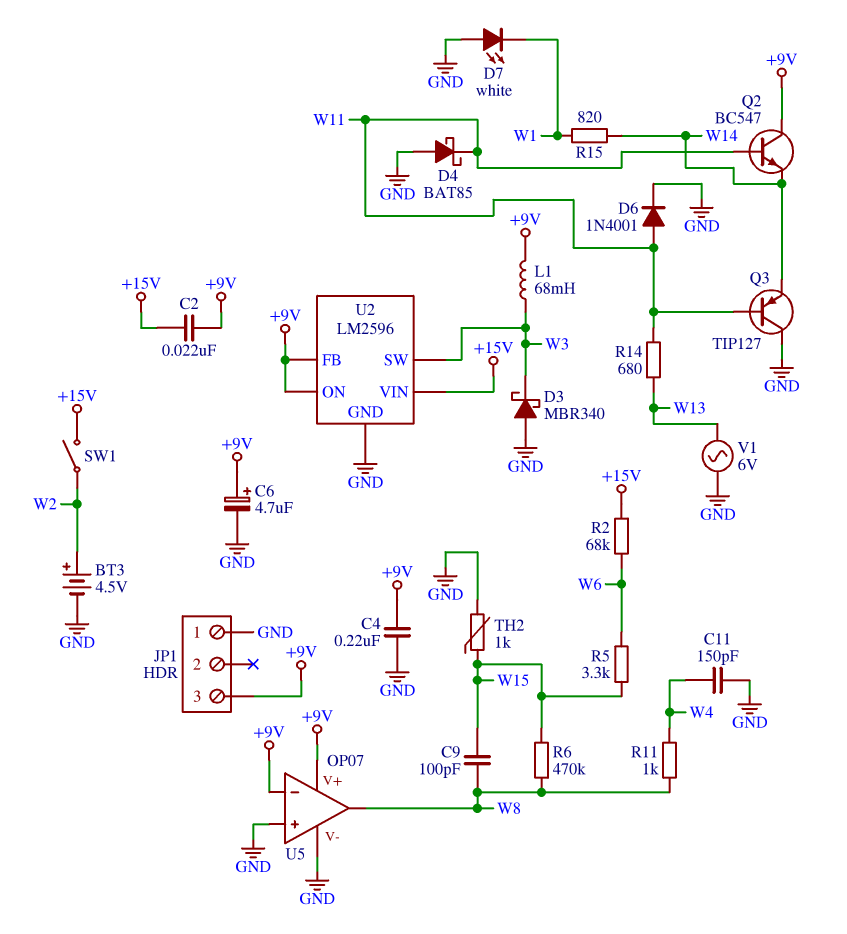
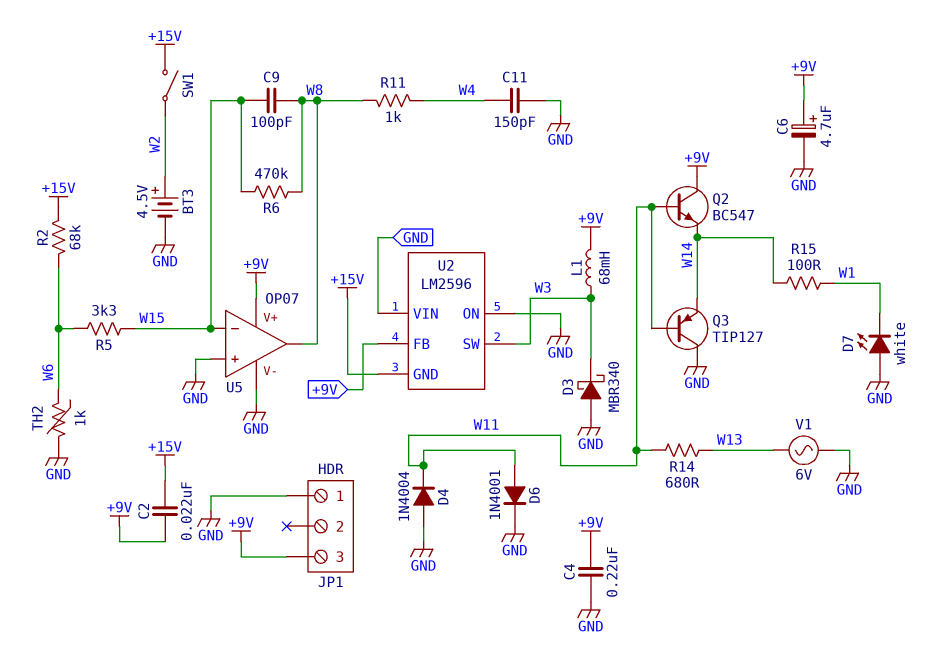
D4: schottky BAT85 (A GND, K W11) -> diode 1N4004 (A GND, K W11)
R15: 820 (W1, W14) -> 100 (W1, W14)
TH2: 1k (GND, W15) -> 1k (GND, W6)
U2 pin GND: GND -> +15V
U2 pin ON: +9V -> GND
U2 pin VIN: +15V -> GND
U5 pin in-: +9V -> W15

